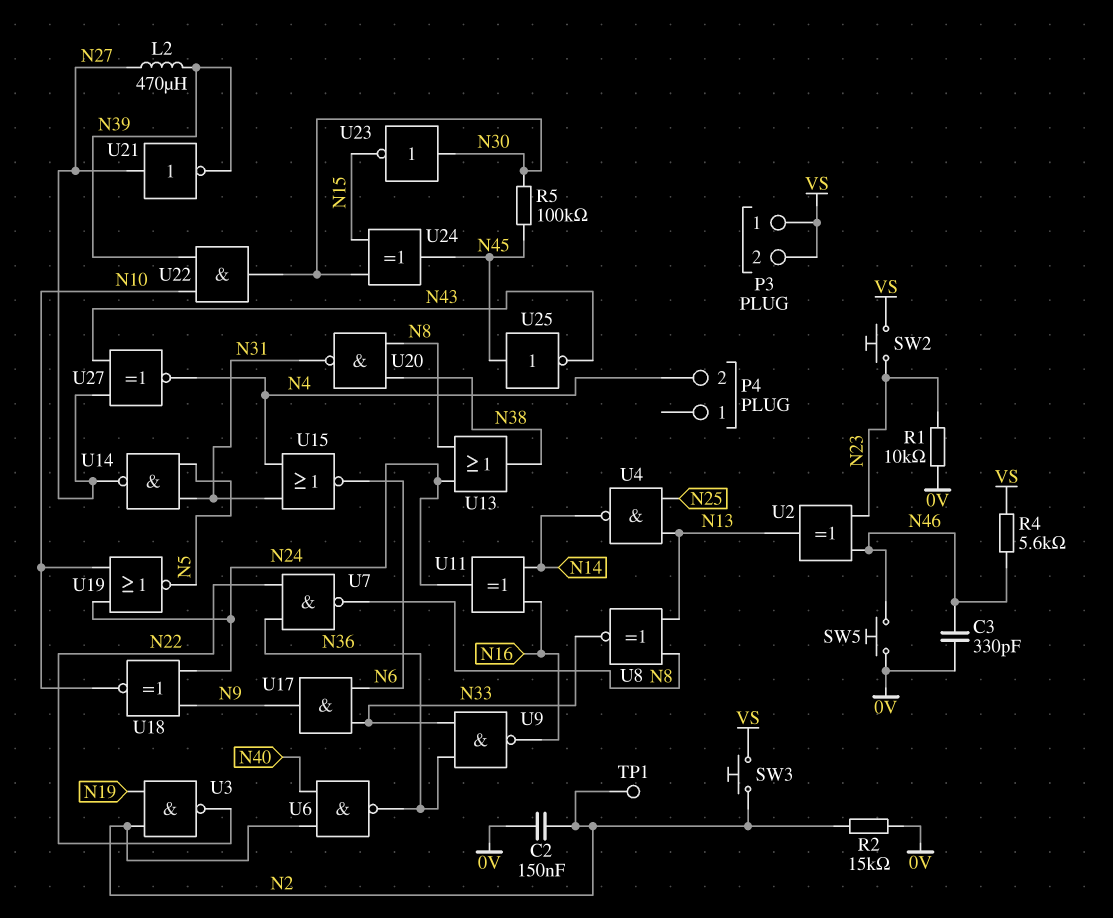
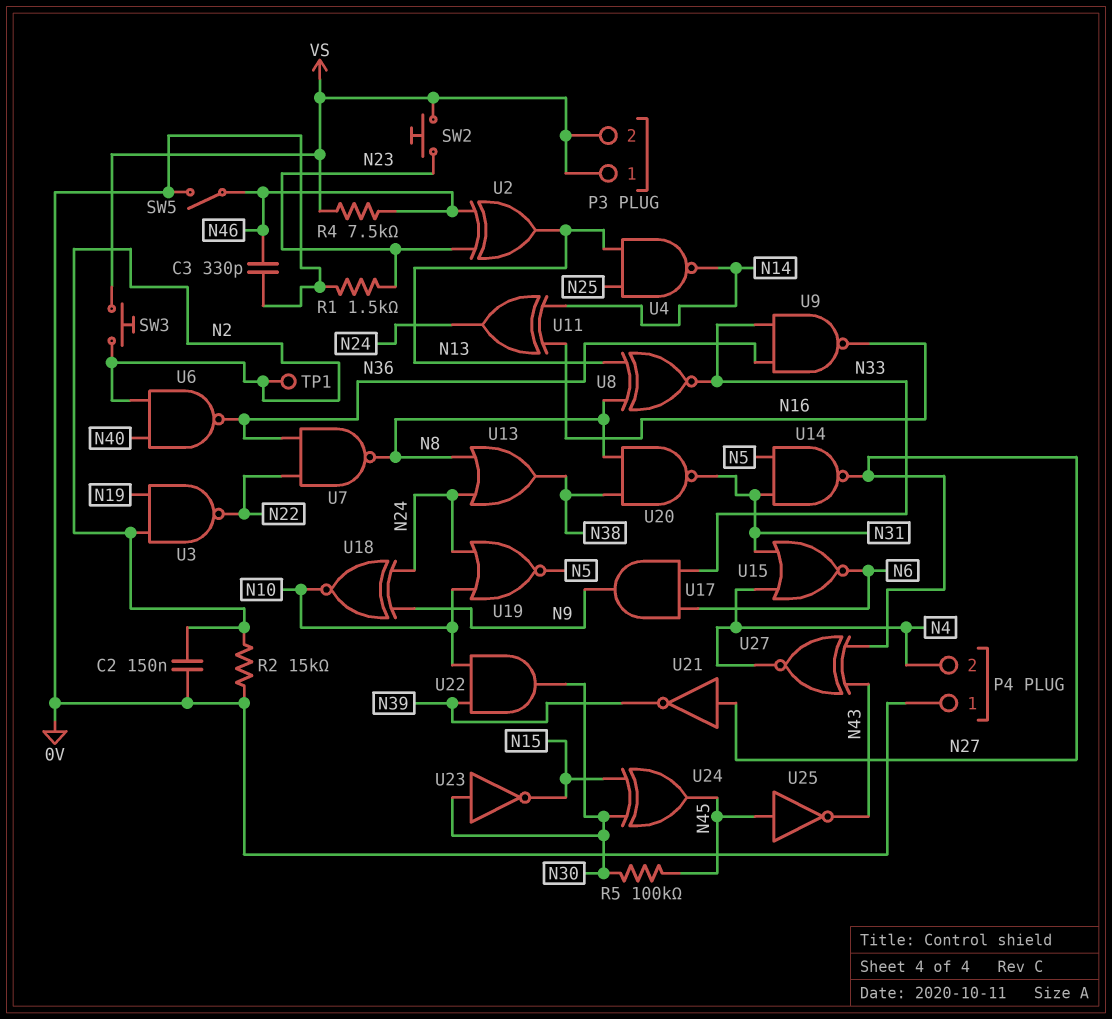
L2: 470uH (N27, N39) -> none
P4 pin 1: none -> 0V
R1: 10k (0V, N23) -> 1.5k (0V, N23)
R4: 5.6k (N46, VS) -> 7.5k (N46, VS)
SW5: button (0V, N46) -> switch (0V, N46)

